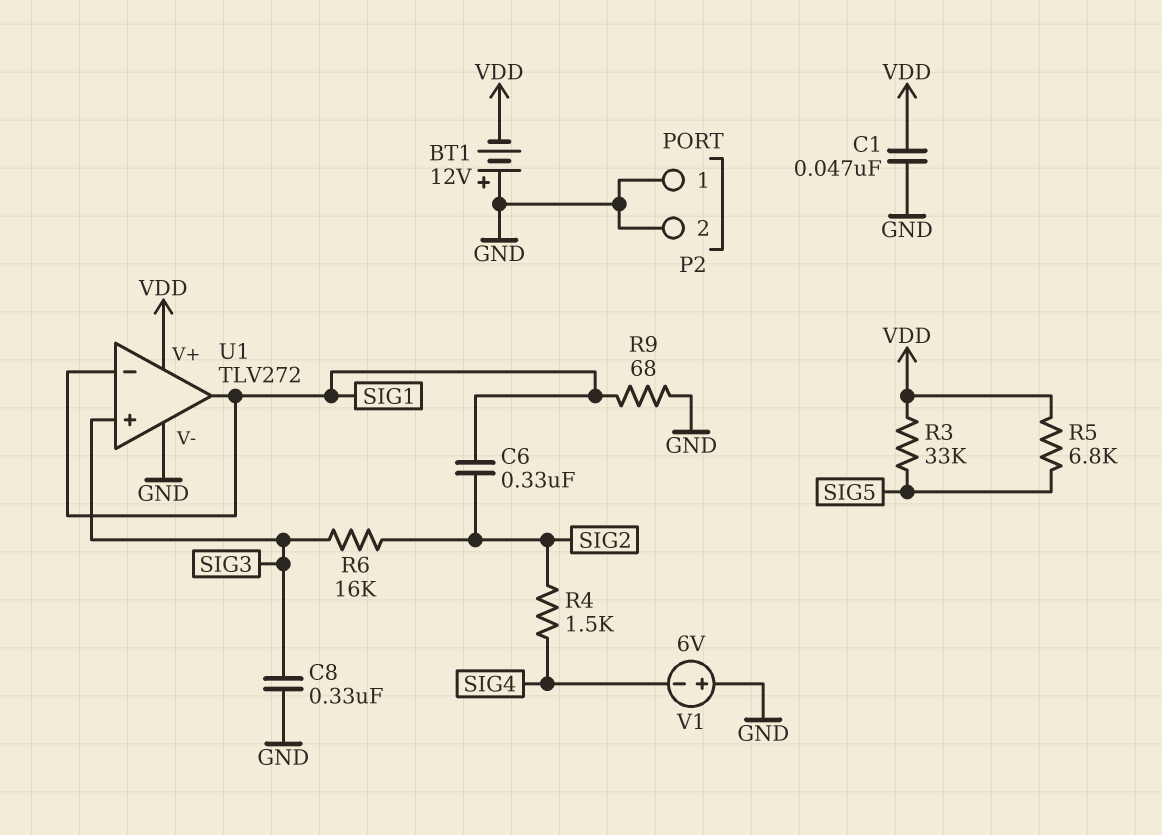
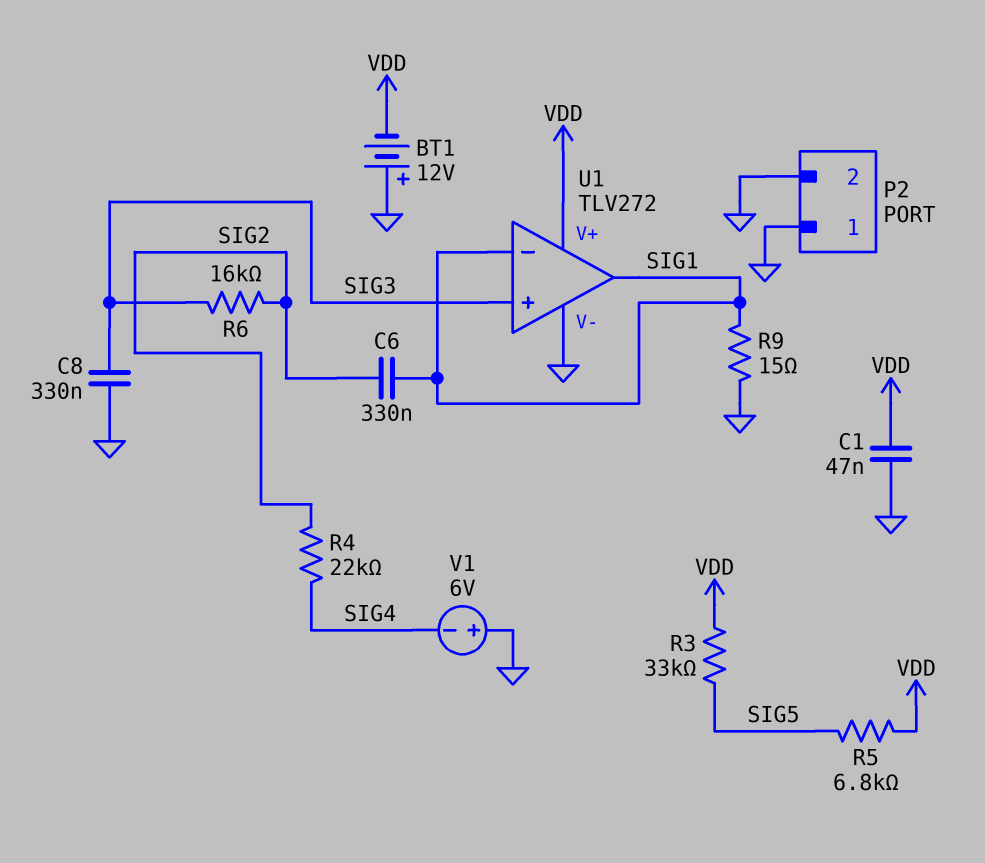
R4: 1.5k (SIG2, SIG4) -> 22k (SIG2, SIG4)
R9: 68 (GND, SIG1) -> 15 (GND, SIG1)

